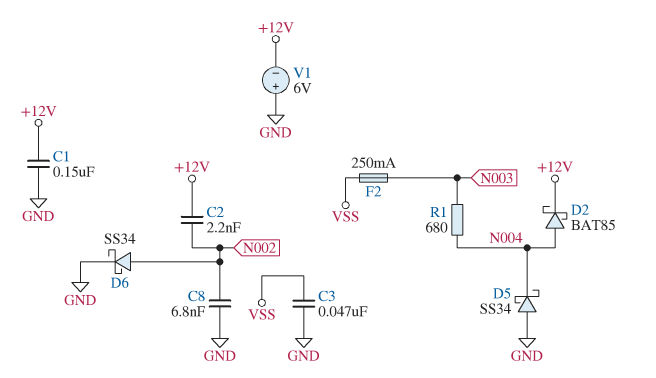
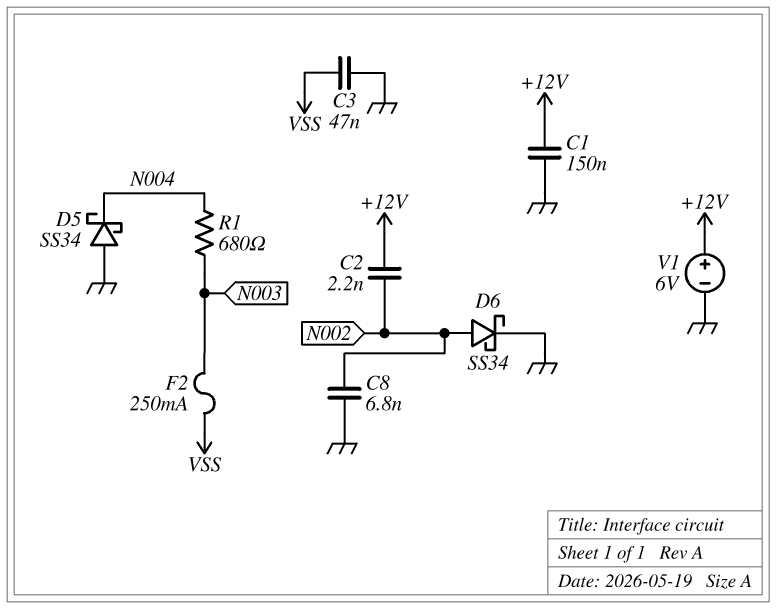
D2: schottky BAT85 (A N004, K +12V) -> none
V1: 6V (plus GND, minus +12V) -> 6V (plus +12V, minus GND)

